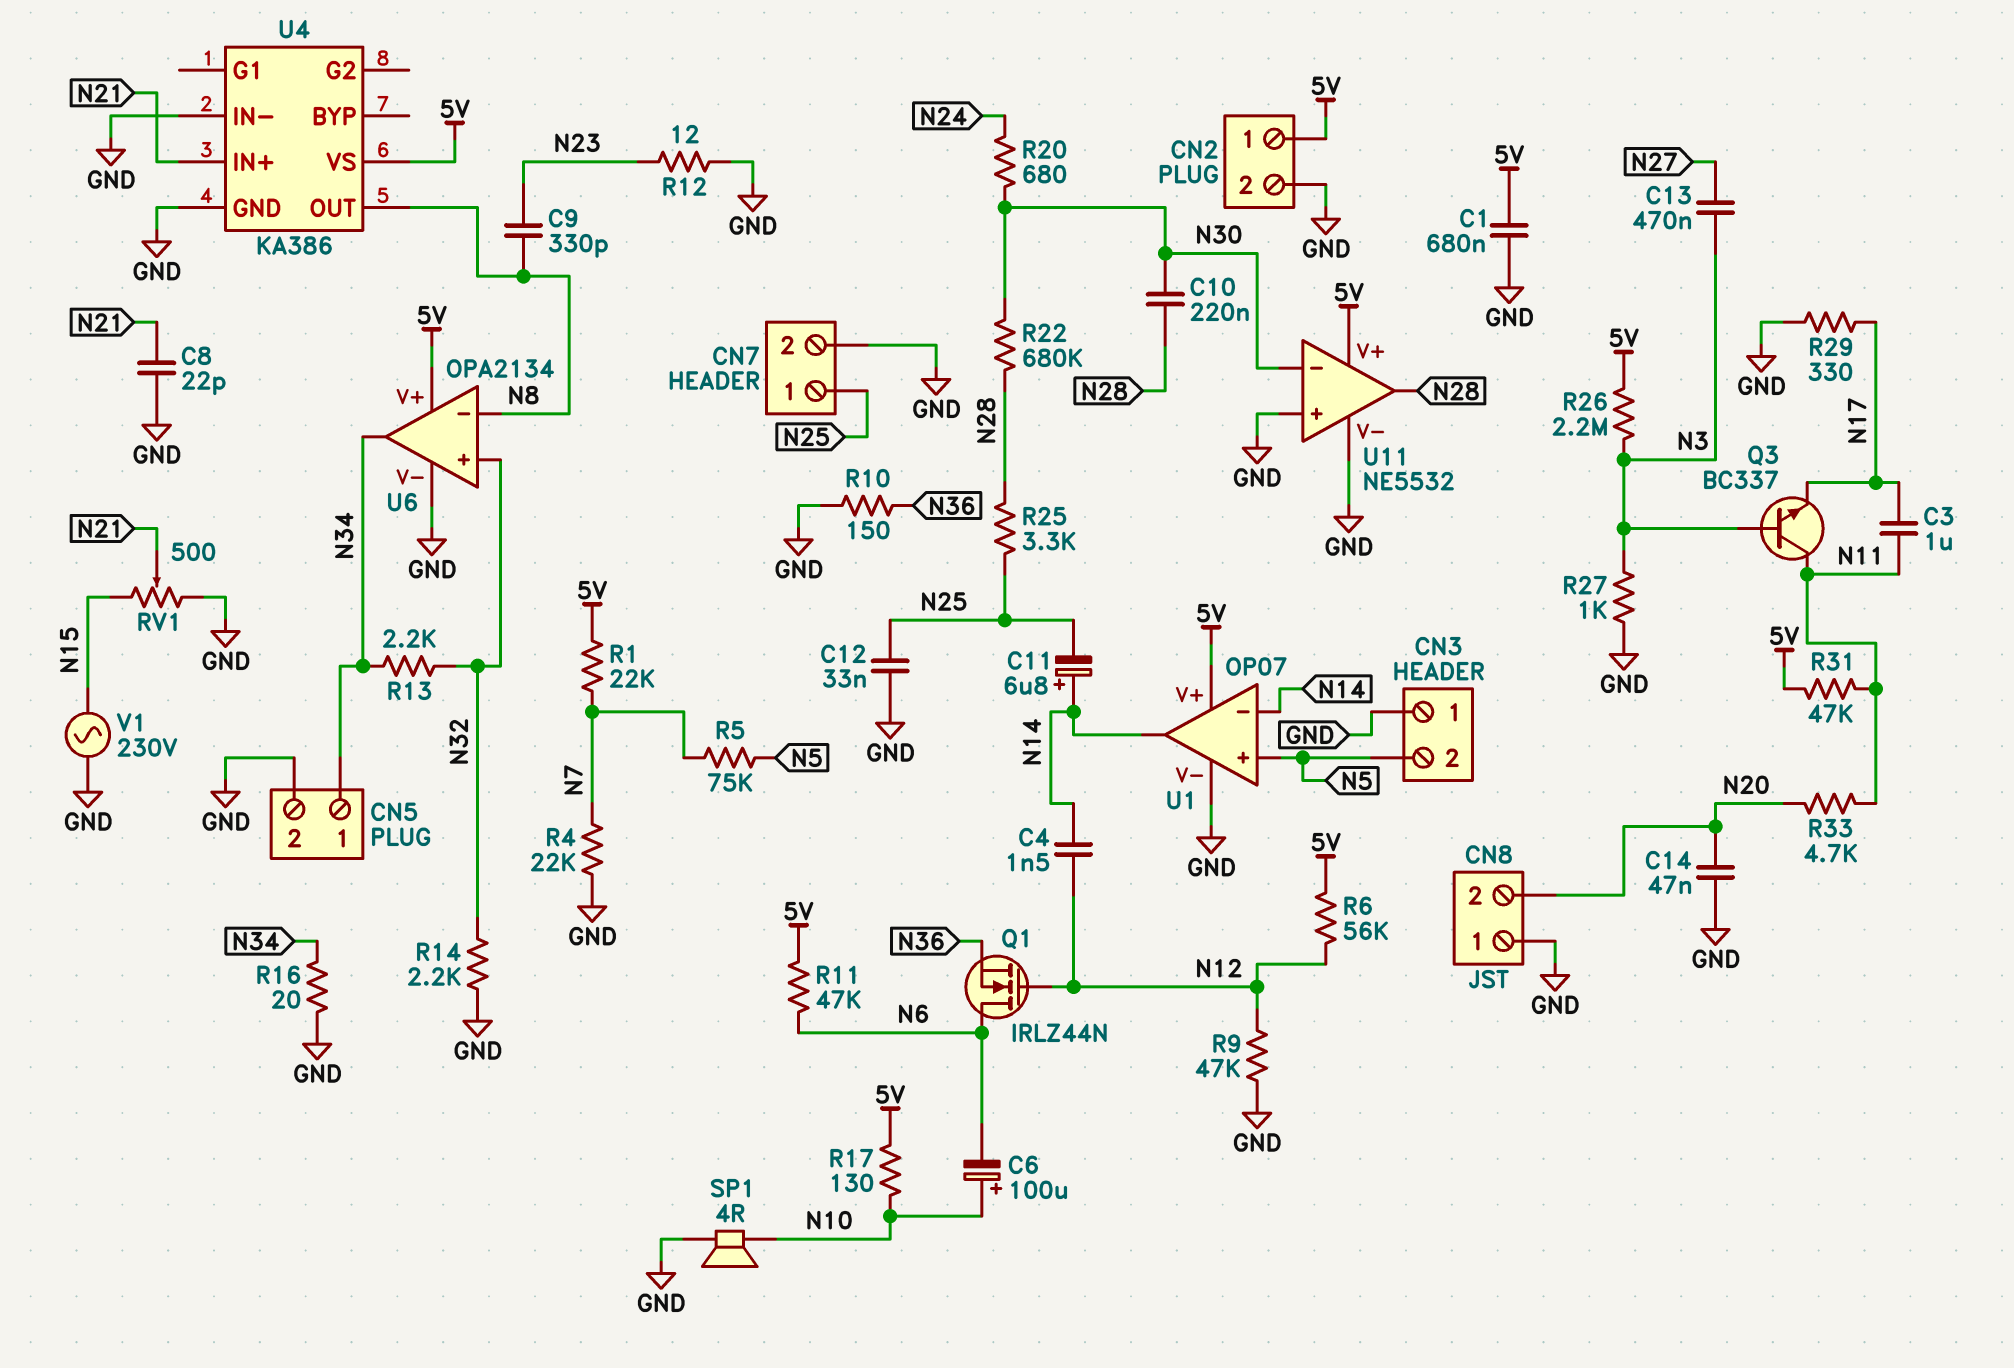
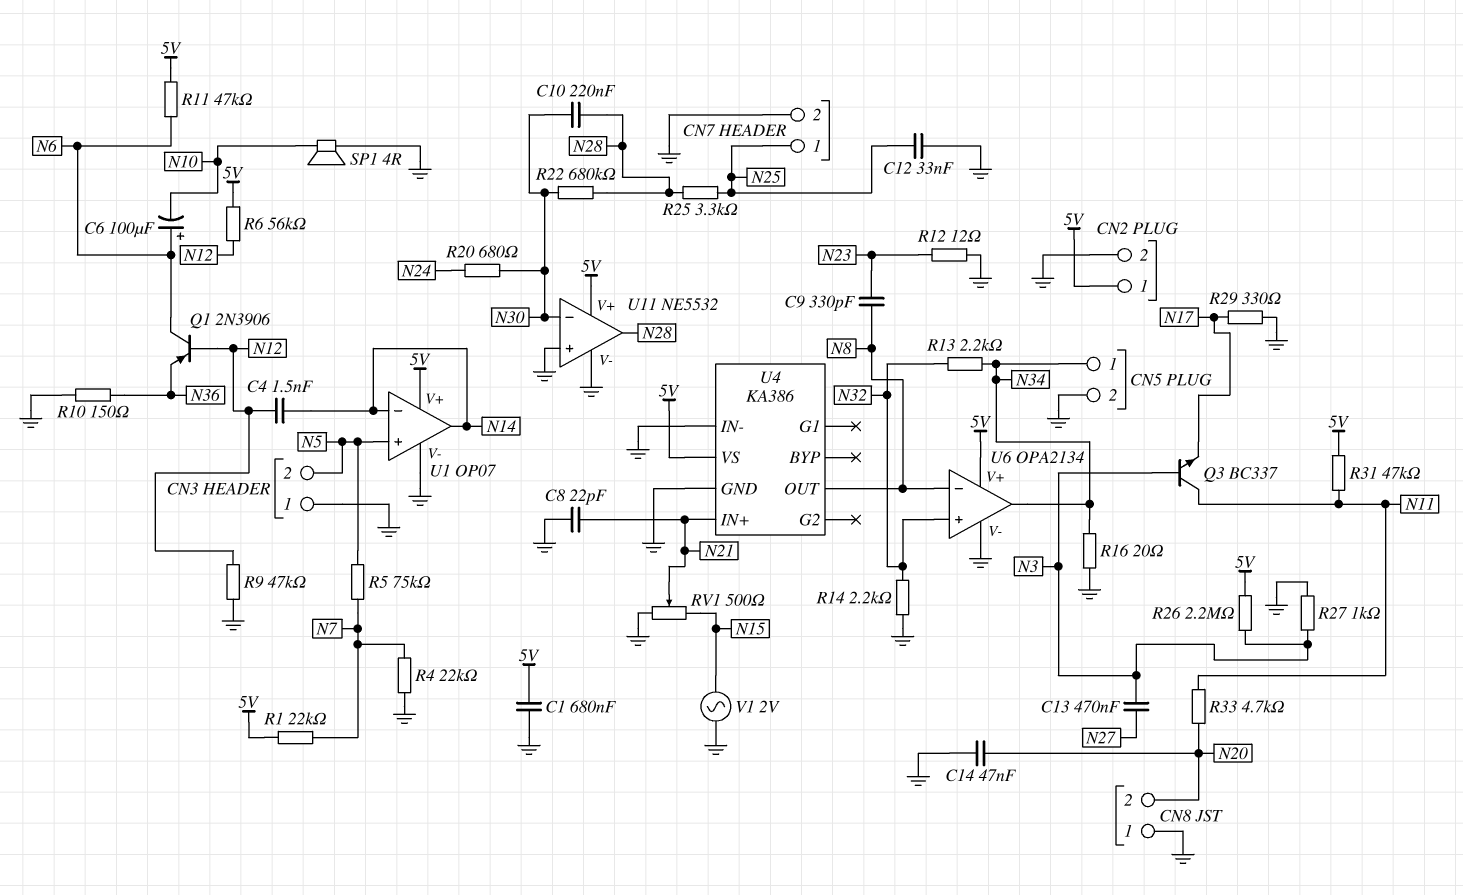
C3: 1uF (N11, N17) -> none
C6: 100uF (plus N10, minus N6) -> 100uF (plus N6, minus N10)
C11: 6.8uF (plus N14, minus N25) -> none
Q1: NMOS IRLZ44N (G N12, D N6, S N36) -> PNP 2N3906 (B N12, C N6, E N36)
R17: 130 (5V, N10) -> none
V1: AC 230V (GND, N15) -> AC 2V (GND, N15)

